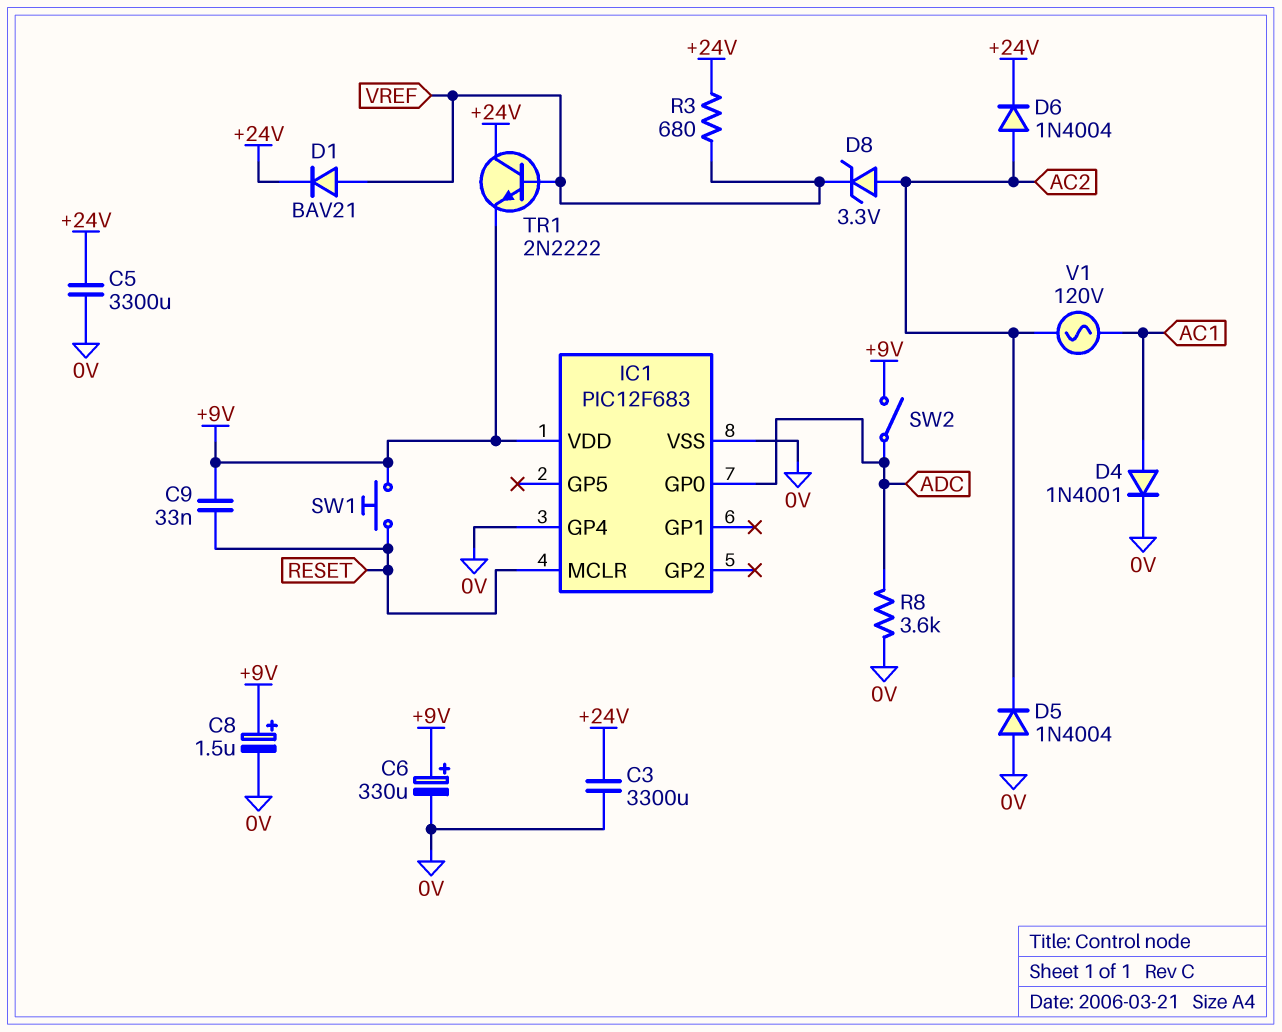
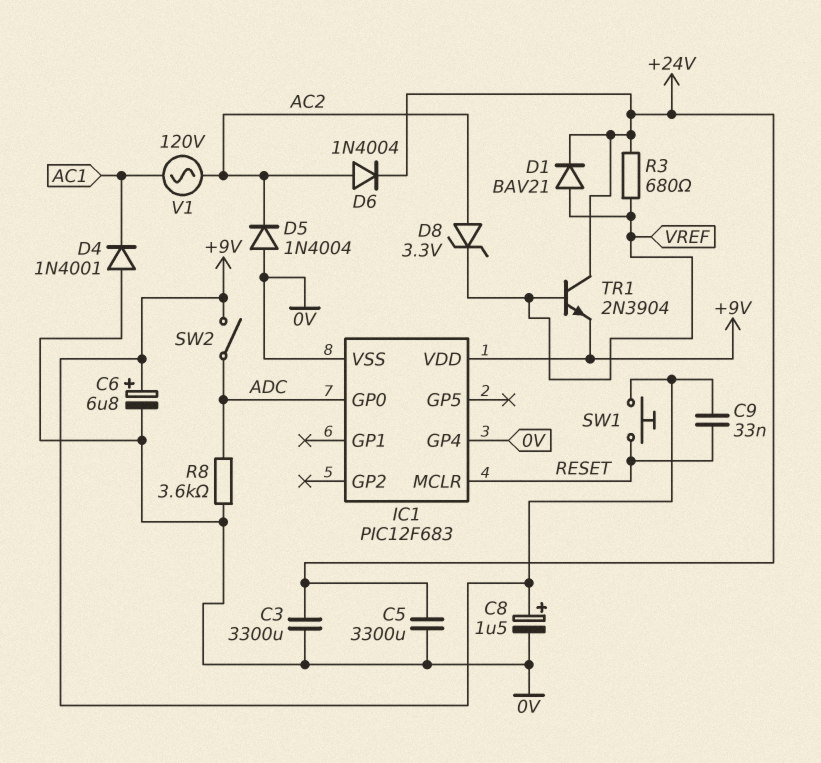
C6: 330uF (plus +9V, minus 0V) -> 6.8uF (plus +9V, minus 0V)
D4: diode 1N4001 (A AC1, K 0V) -> diode 1N4001 (A 0V, K AC1)
TR1: NPN 2N2222 (B VREF, C +24V, E +9V) -> NPN 2N3904 (B VREF, C +24V, E +9V)

